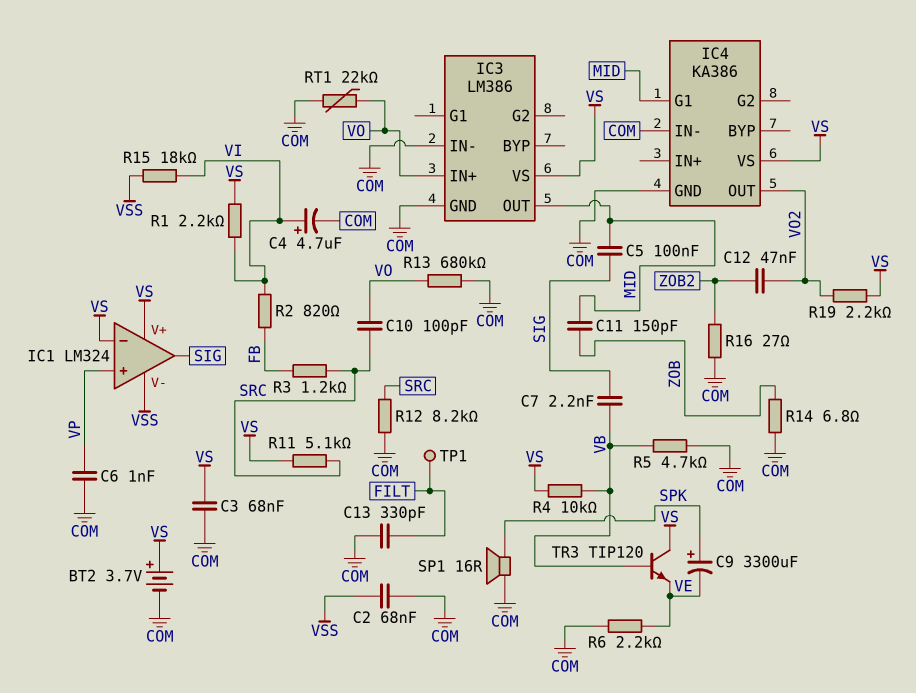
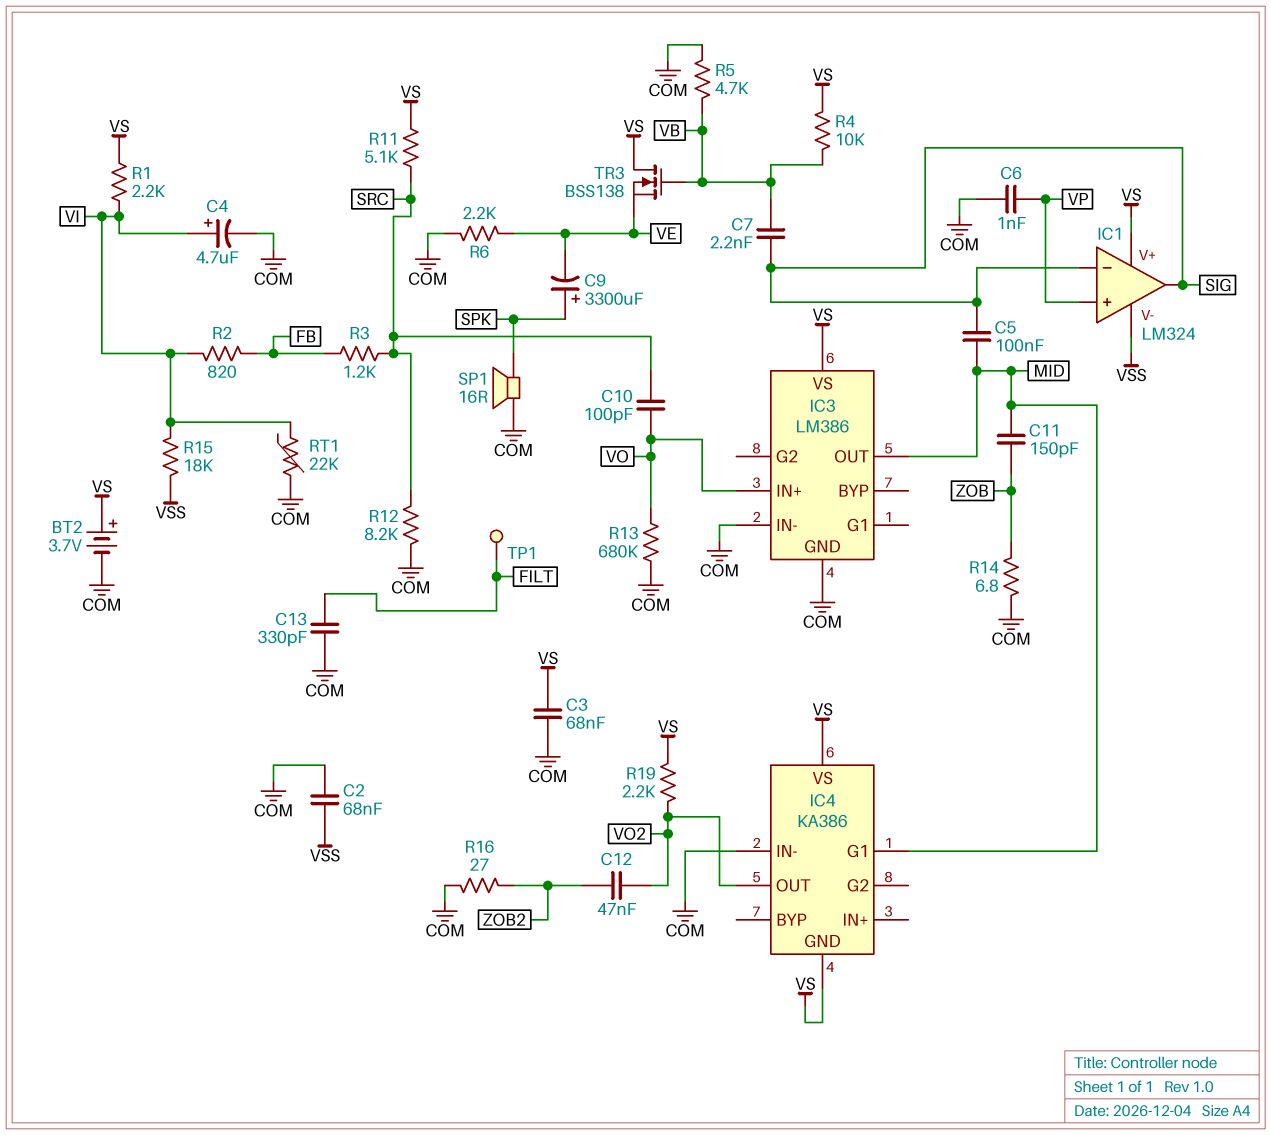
IC1 pin in-: VS -> SIG
IC4 pin GND: COM -> VS
RT1: 22k (COM, VO) -> 22k (COM, VI)
TR3: NPN TIP120 (B VB, C VS, E VE) -> NMOS BSS138 (G VB, D VS, S VE)

